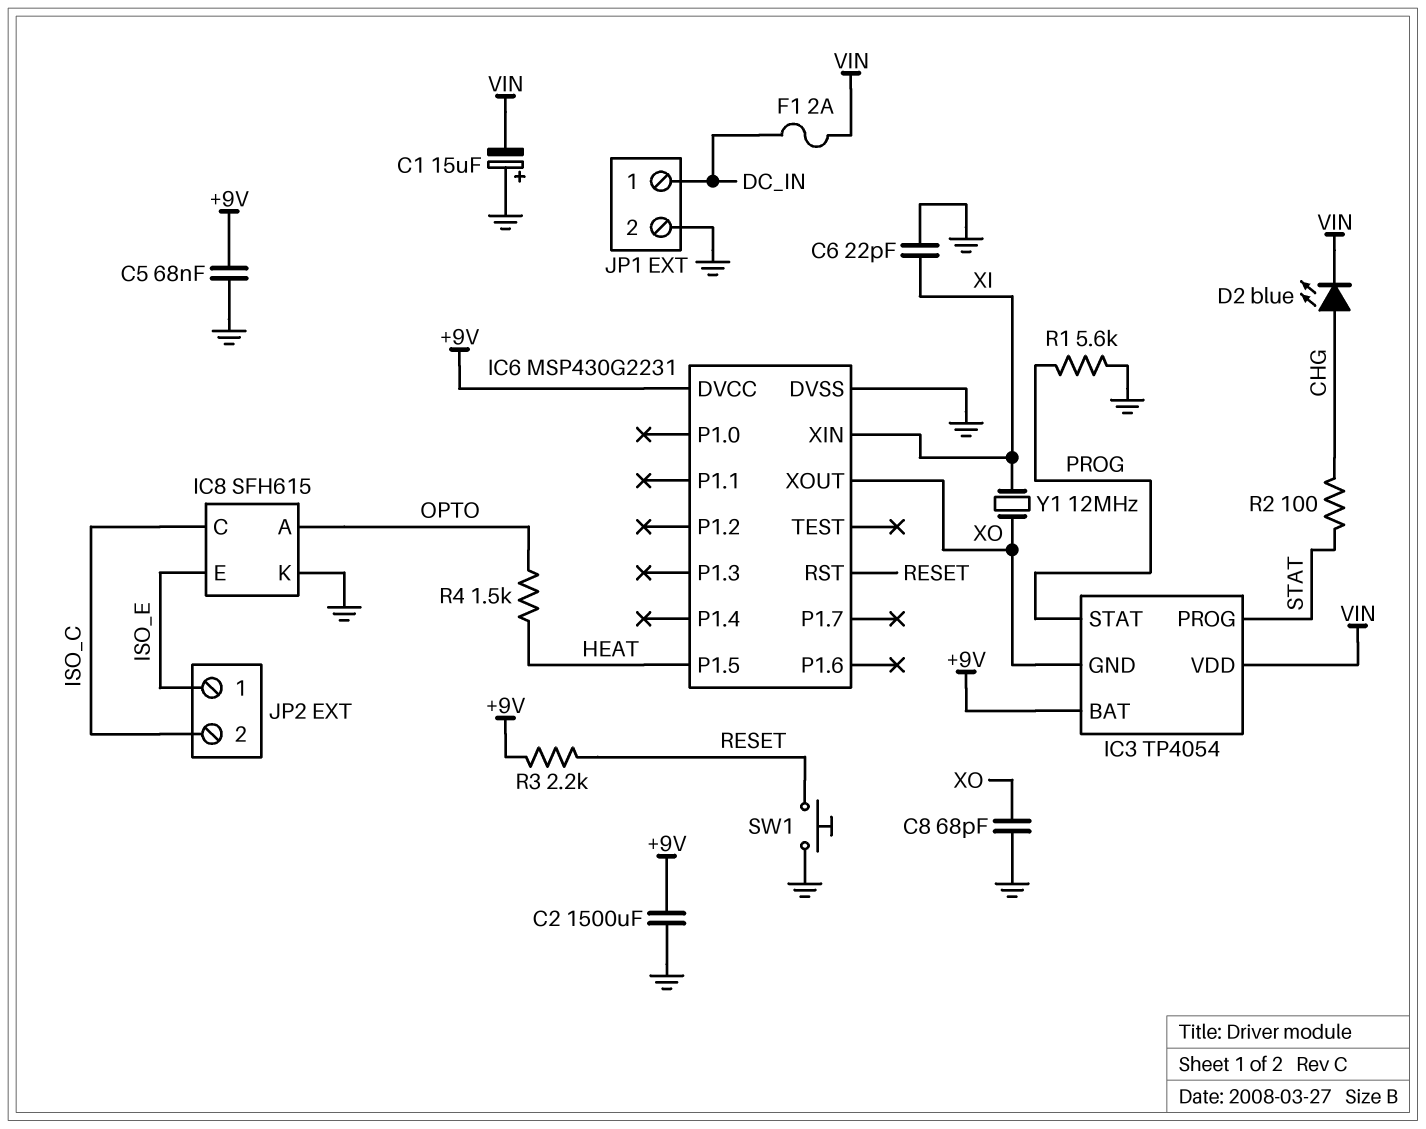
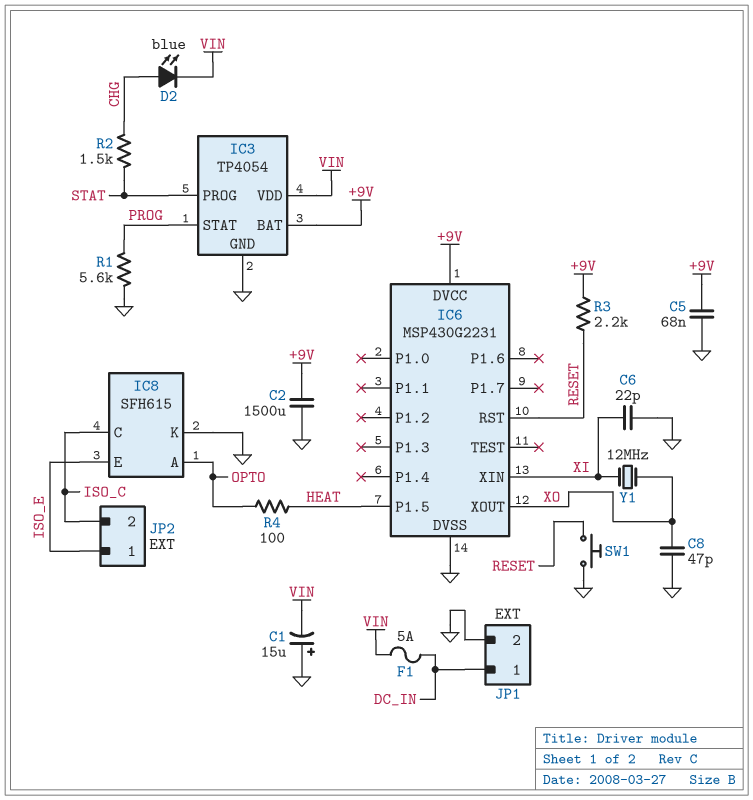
C8: 68pF (GND, XO) -> 47pF (GND, XO)
F1: 2A (DC_IN, VIN) -> 5A (DC_IN, VIN)
IC3 pin GND: XO -> GND
R2: 100 (CHG, STAT) -> 1.5k (CHG, STAT)
R4: 1.5k (HEAT, OPTO) -> 100 (HEAT, OPTO)

